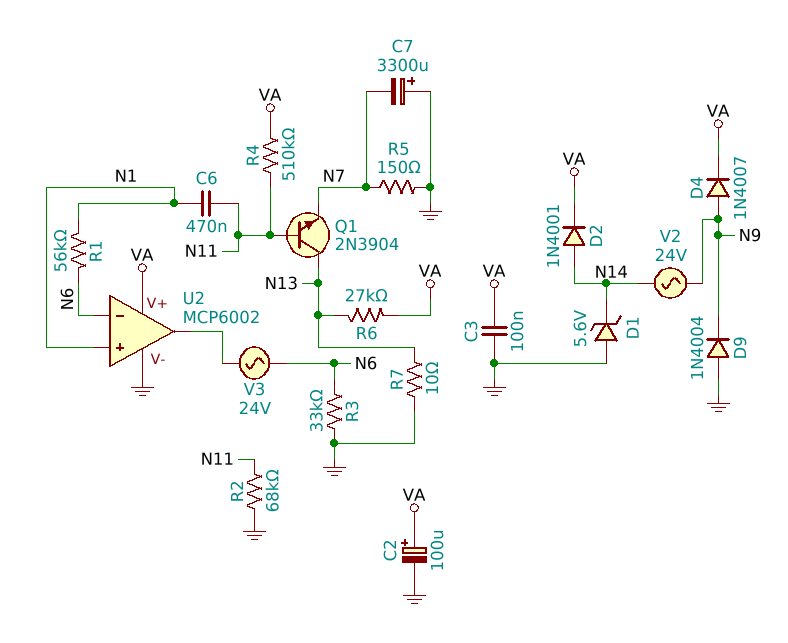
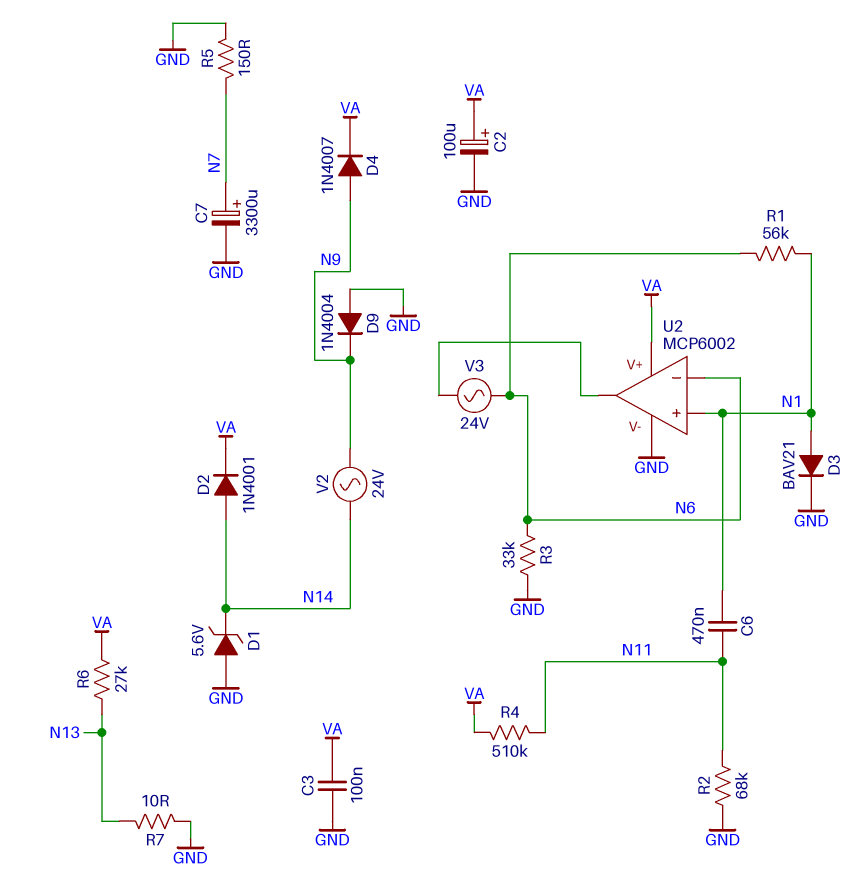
C7: 3300uF (plus GND, minus N7) -> 3300uF (plus N7, minus GND)
D3: none -> diode BAV21 (A N1, K GND)
Q1: NPN 2N3904 (B N11, C N13, E N7) -> none

